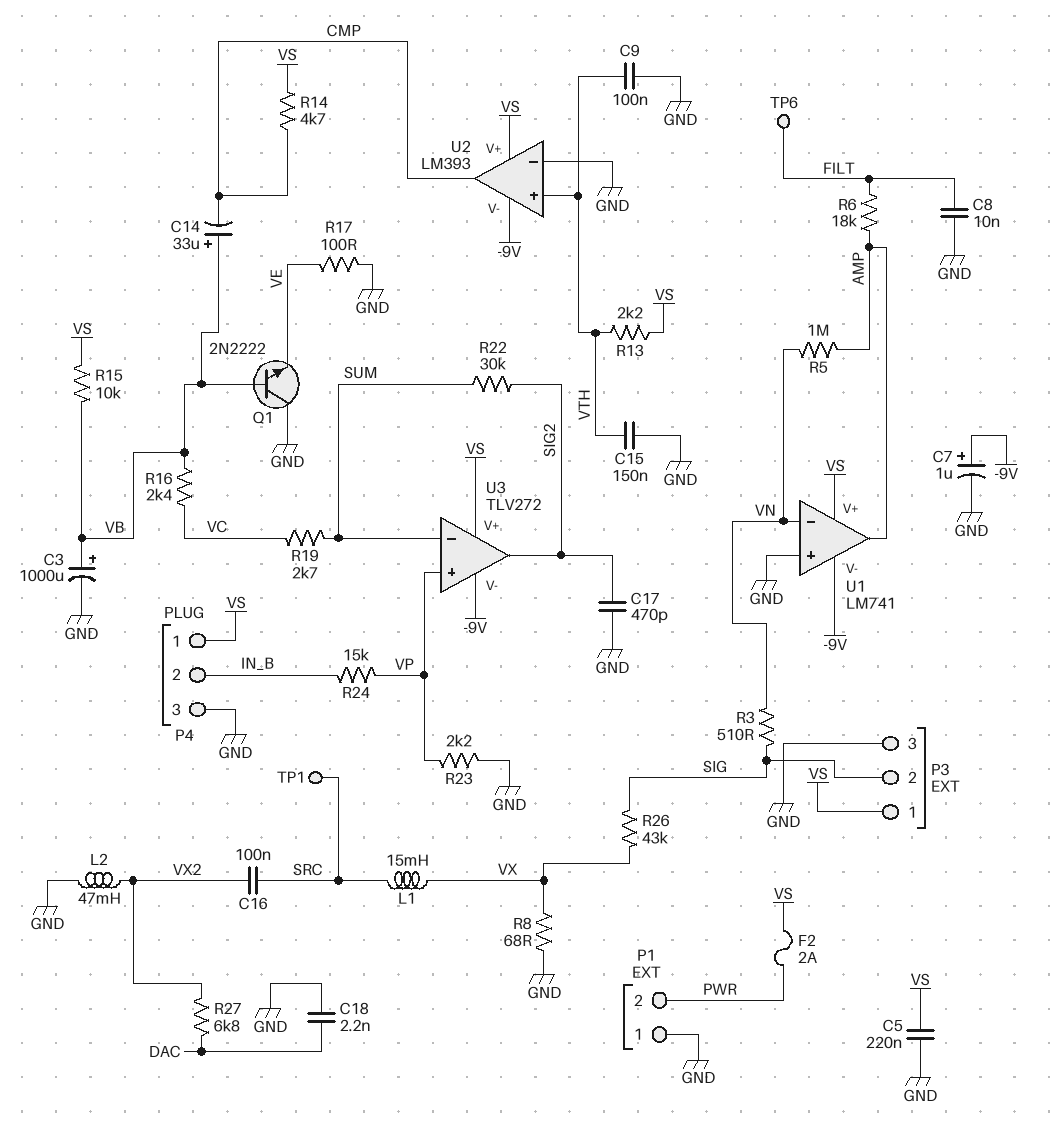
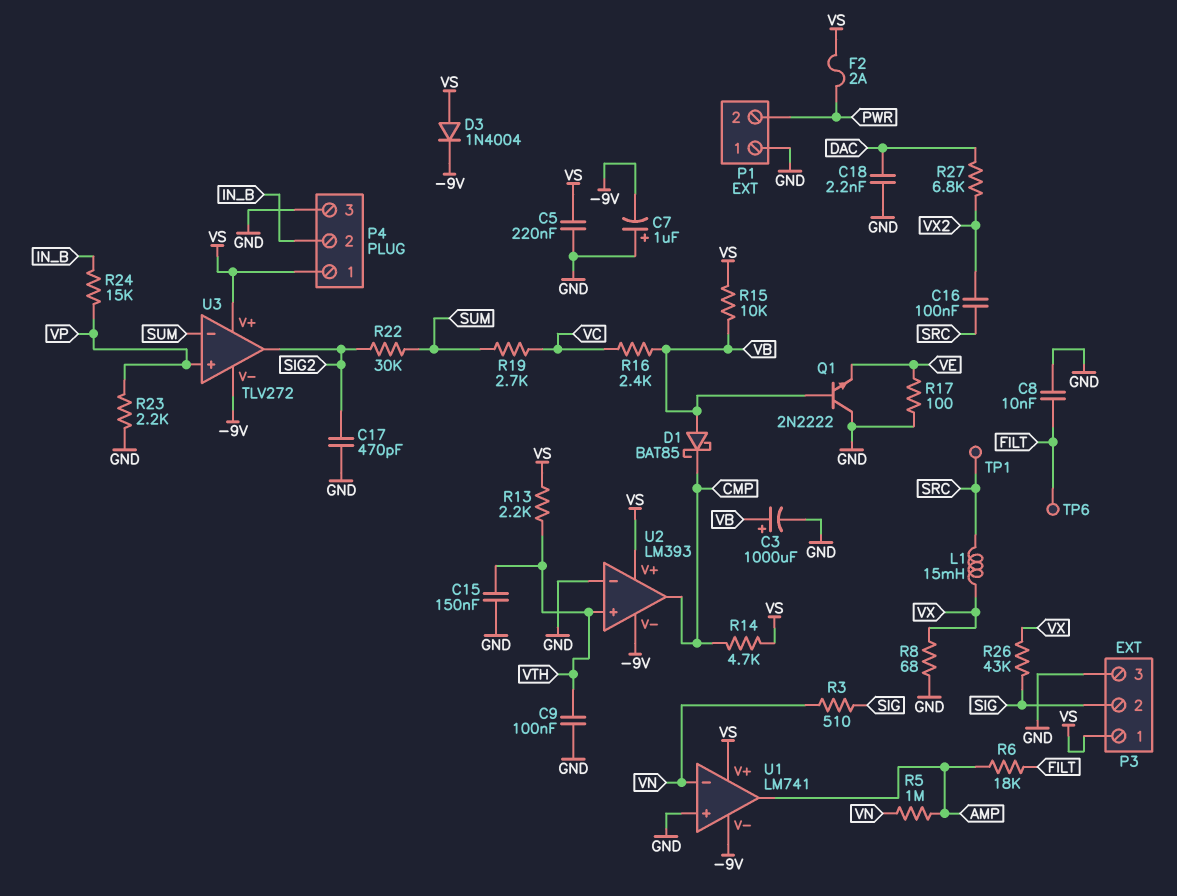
C7: 1uF (plus -9V, minus GND) -> 1uF (plus GND, minus -9V)
C14: 33uF (plus VB, minus CMP) -> none
D1: none -> schottky BAT85 (A VB, K CMP)
D3: none -> diode 1N4004 (A VS, K -9V)
L2: 47mH (GND, VX2) -> none

